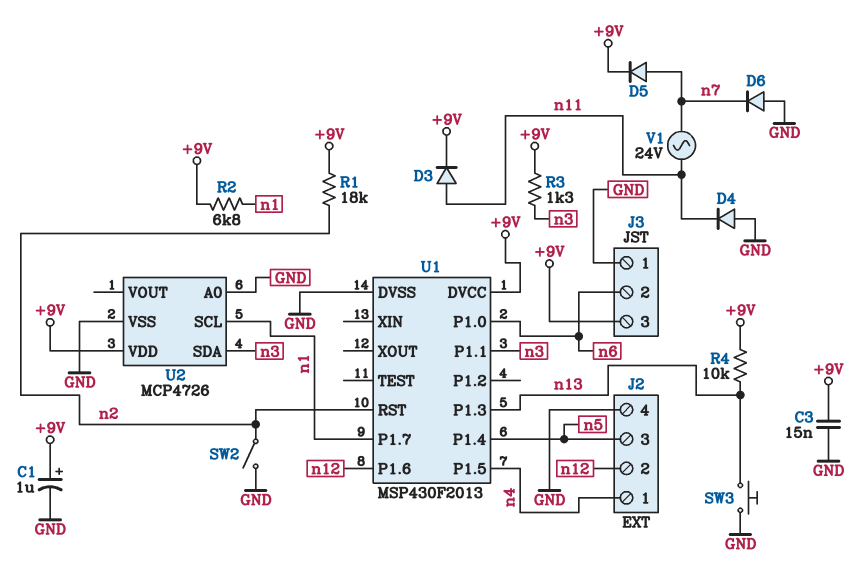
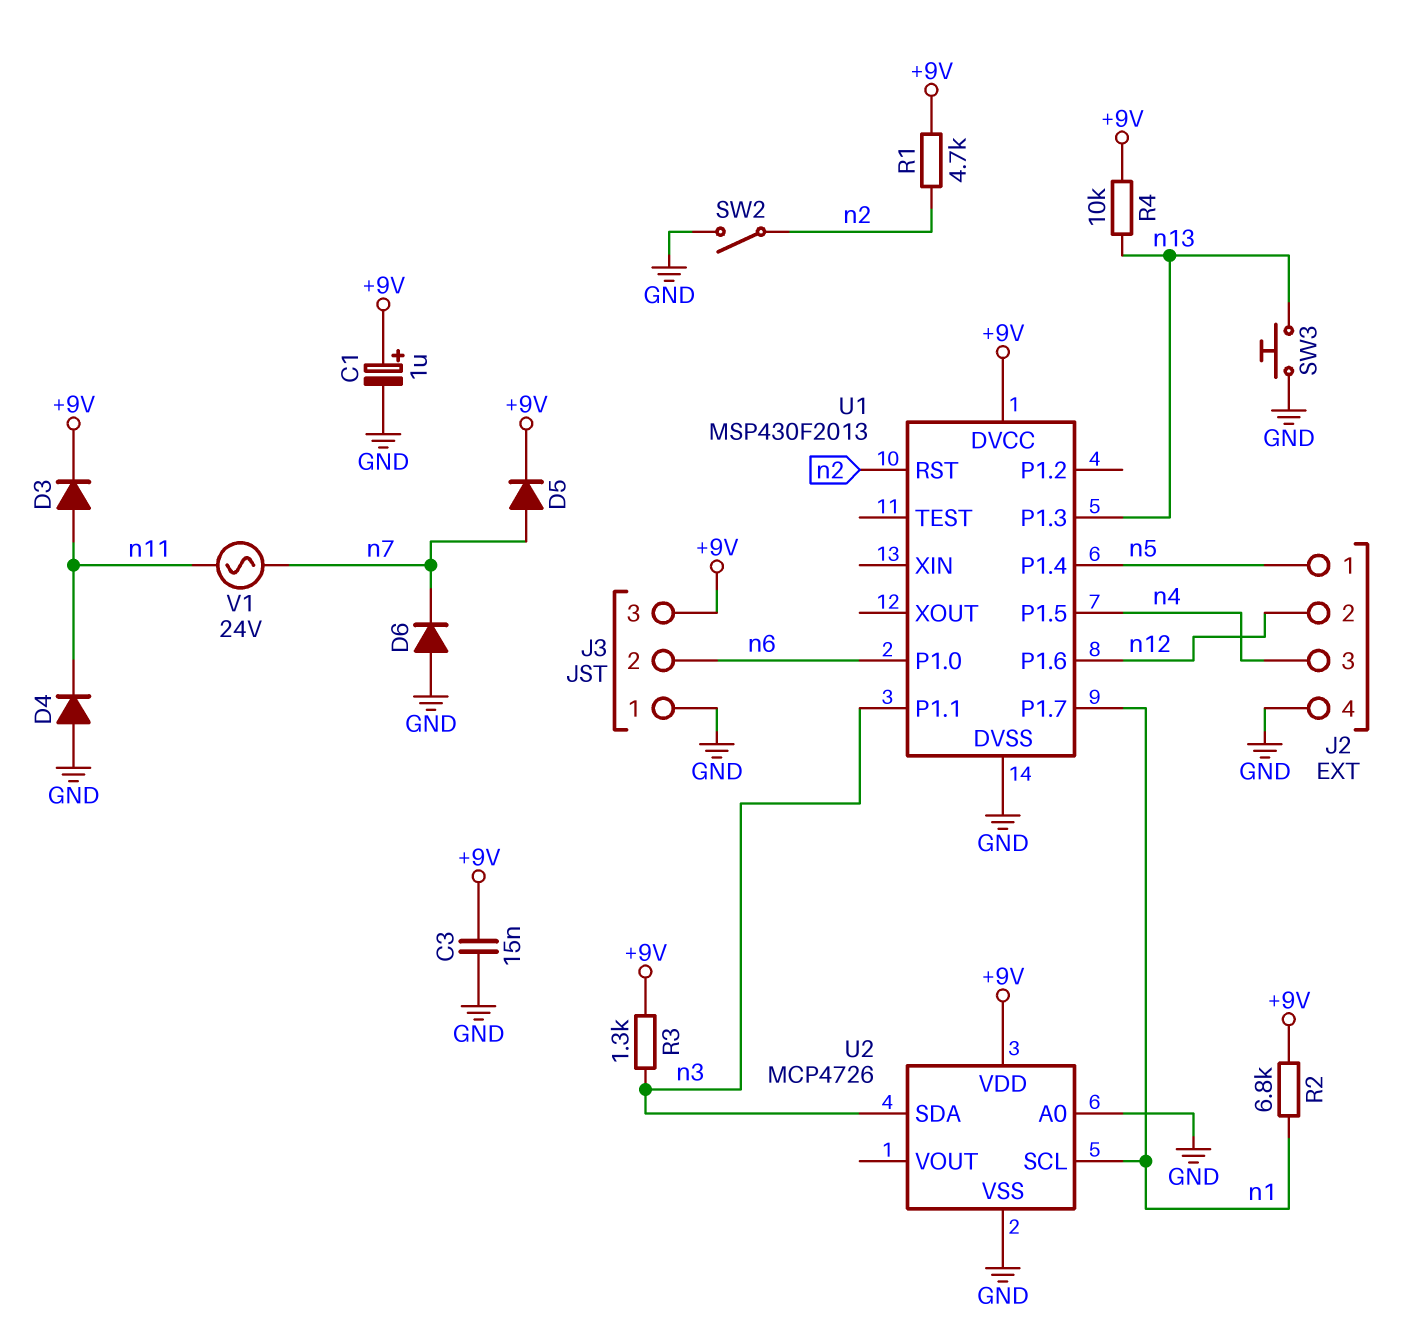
J2 pin 1: n4 -> n5
J2 pin 3: n5 -> n4
R1: 18k (+9V, n2) -> 4.7k (+9V, n2)

